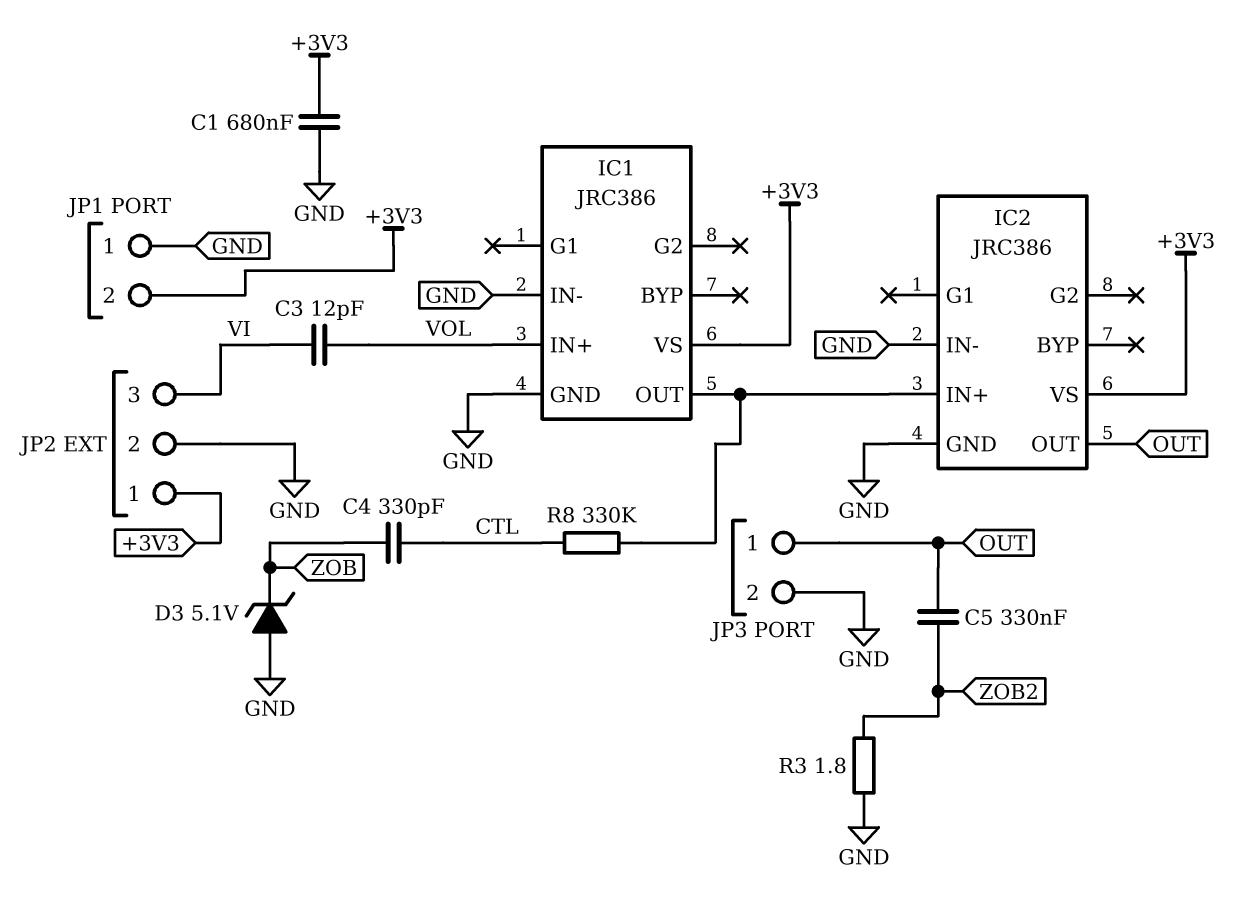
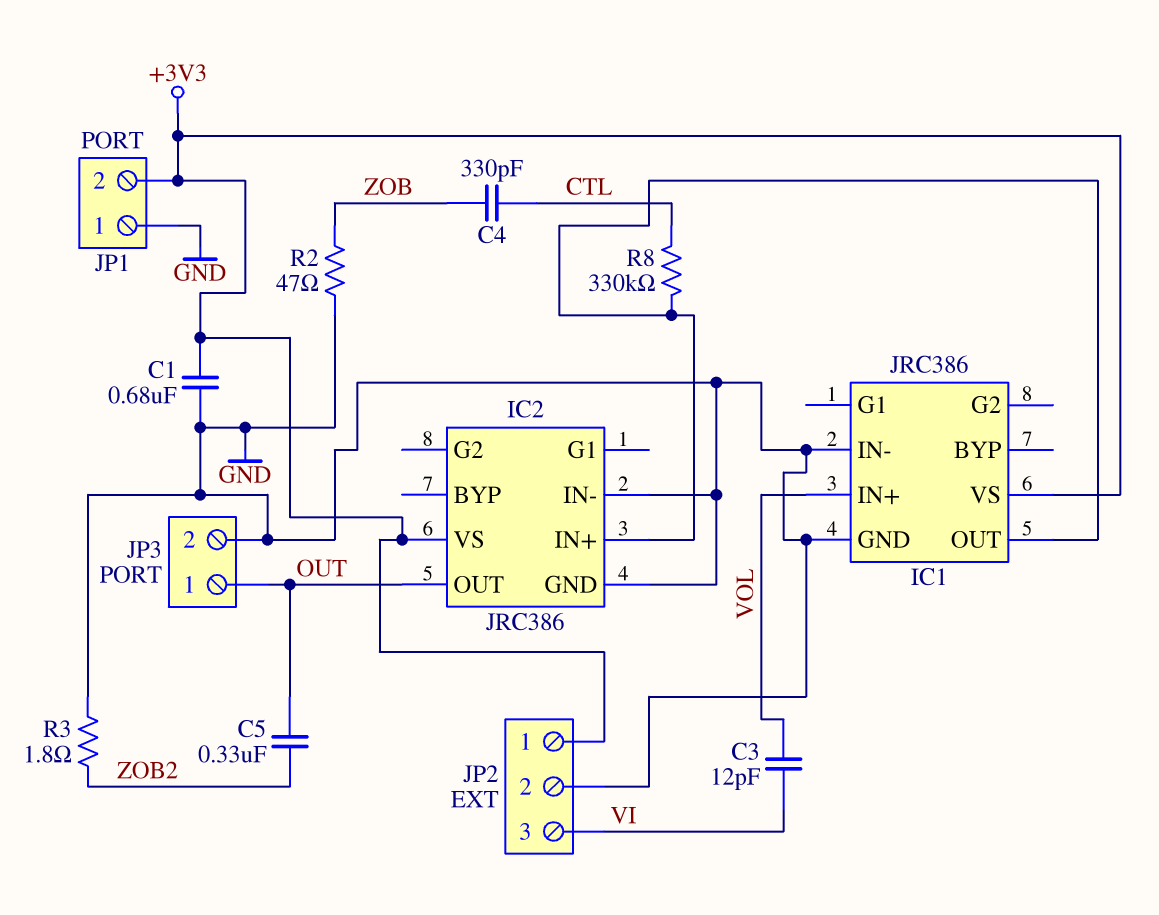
D3: zener 5.1V (A GND, K ZOB) -> none
R2: none -> 47 (GND, ZOB)

